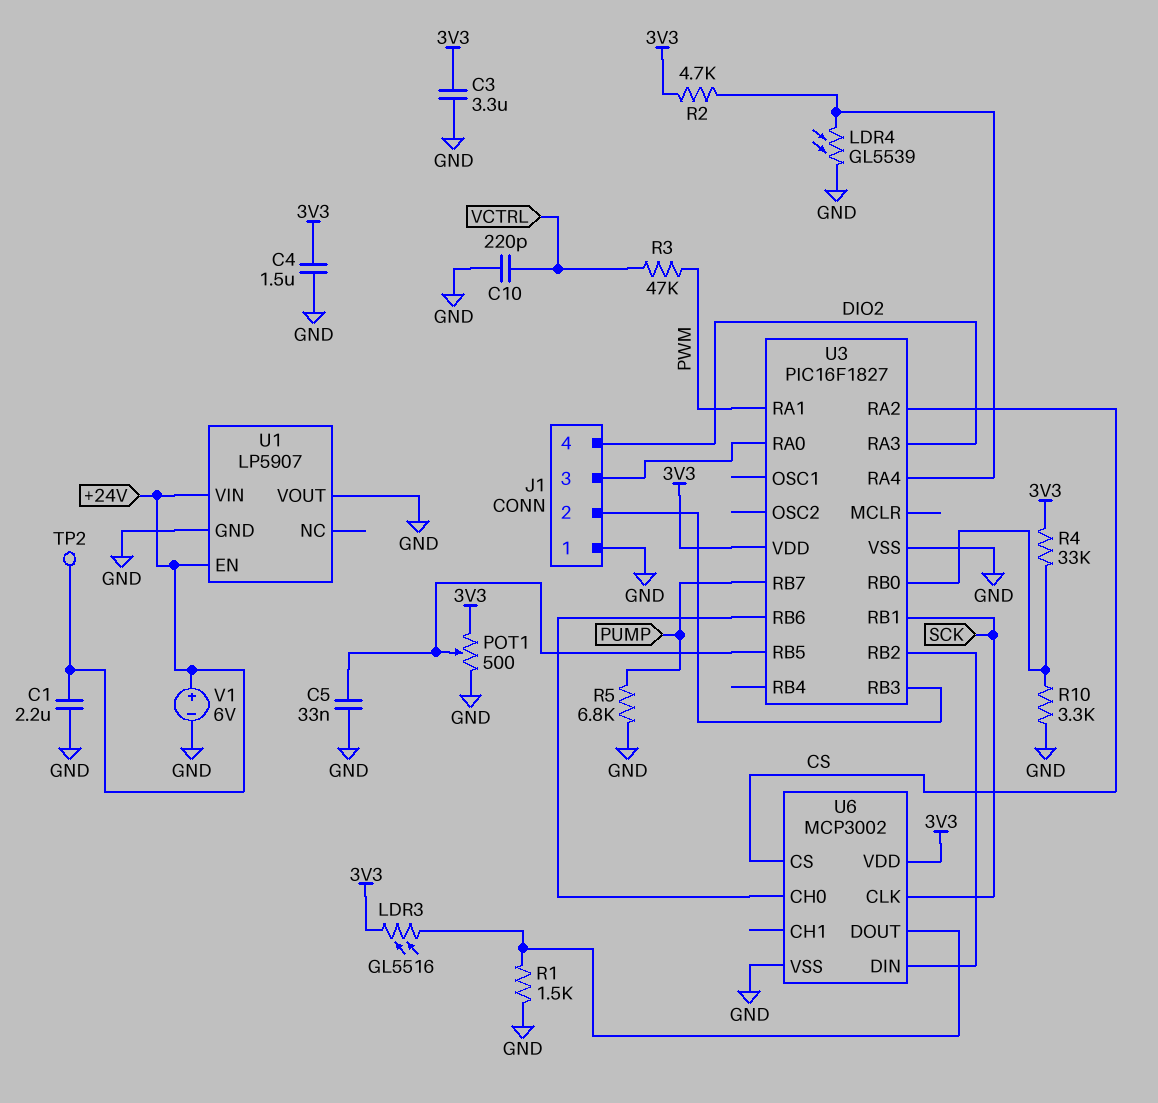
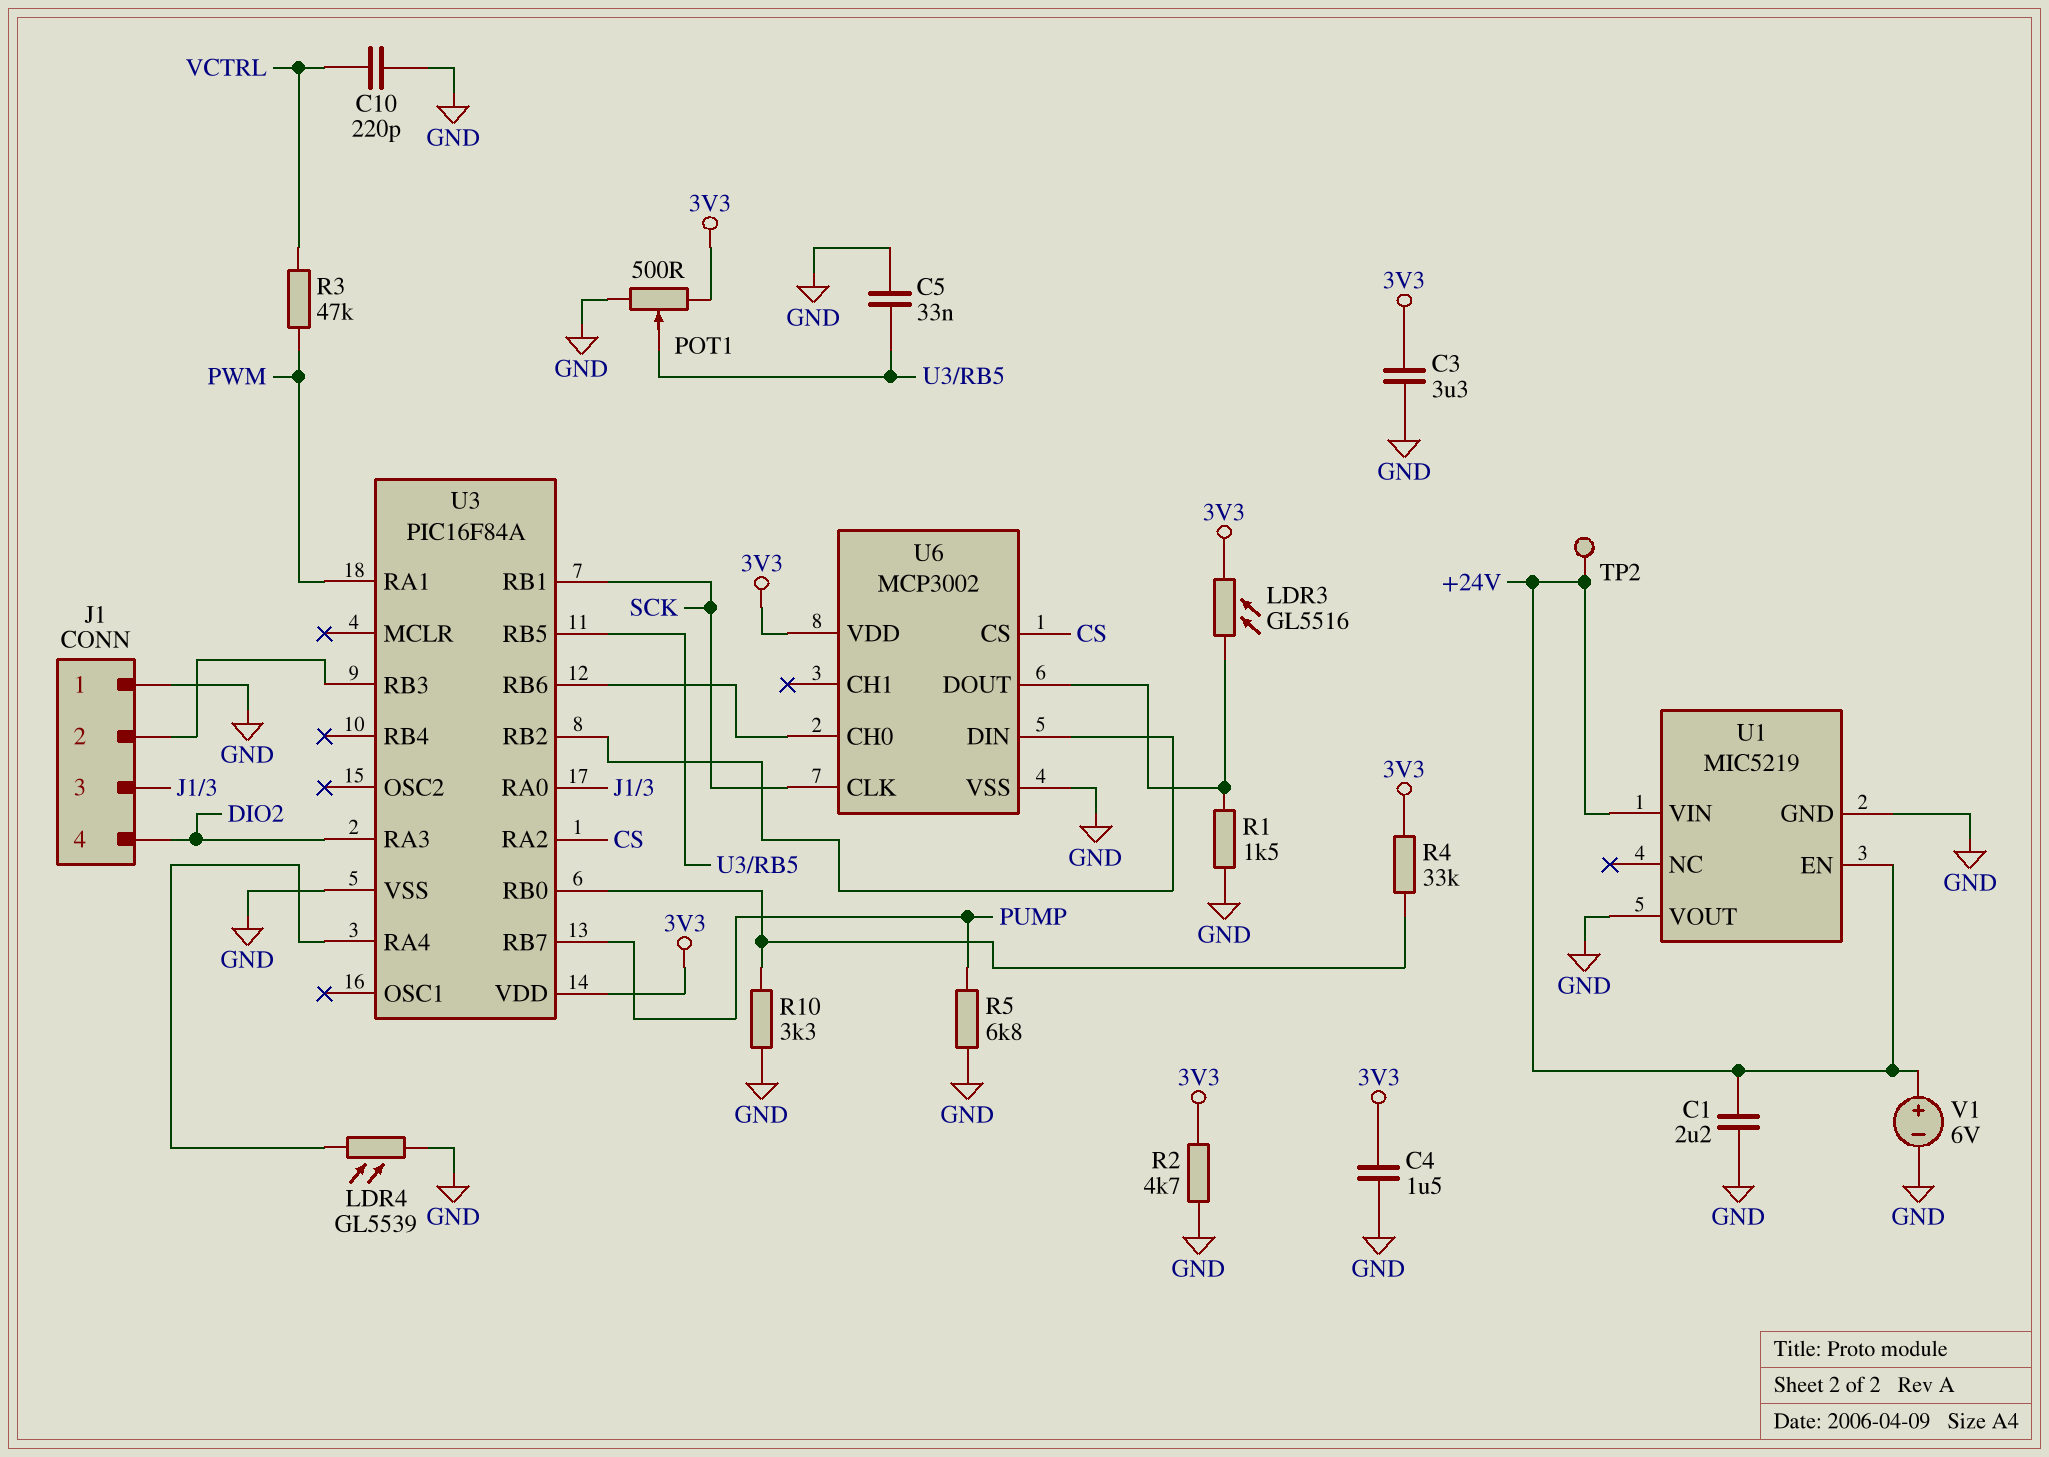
R2: 4.7k (3V3, U3/RA4) -> 4.7k (3V3, GND)
U1: LP5907 -> MIC5219
U3: PIC16F1827 -> PIC16F84A

